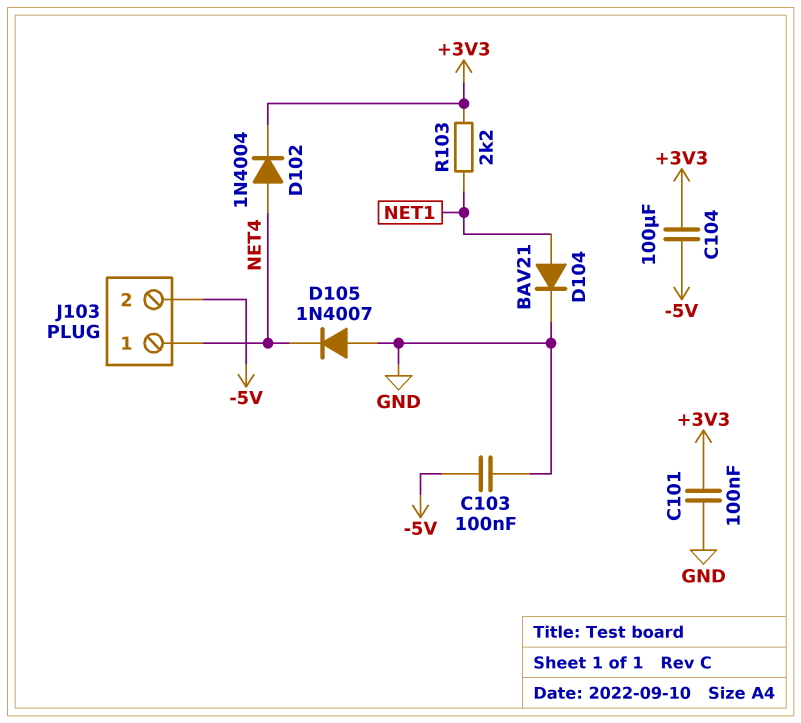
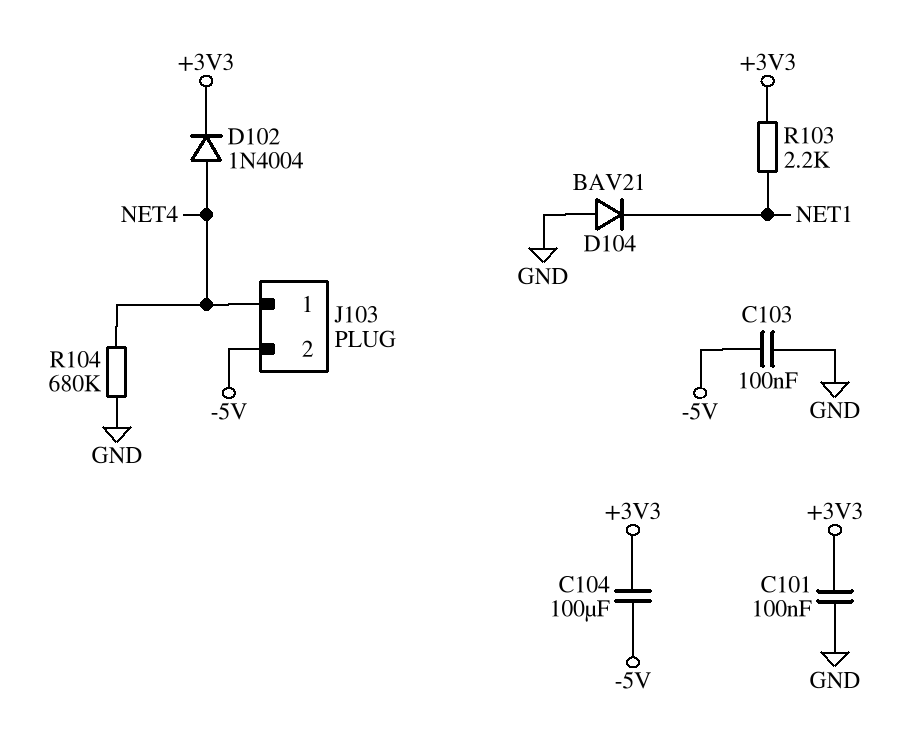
D104: diode BAV21 (A NET1, K GND) -> diode BAV21 (A GND, K NET1)
D105: diode 1N4007 (A GND, K NET4) -> none
R104: none -> 680k (GND, NET4)

